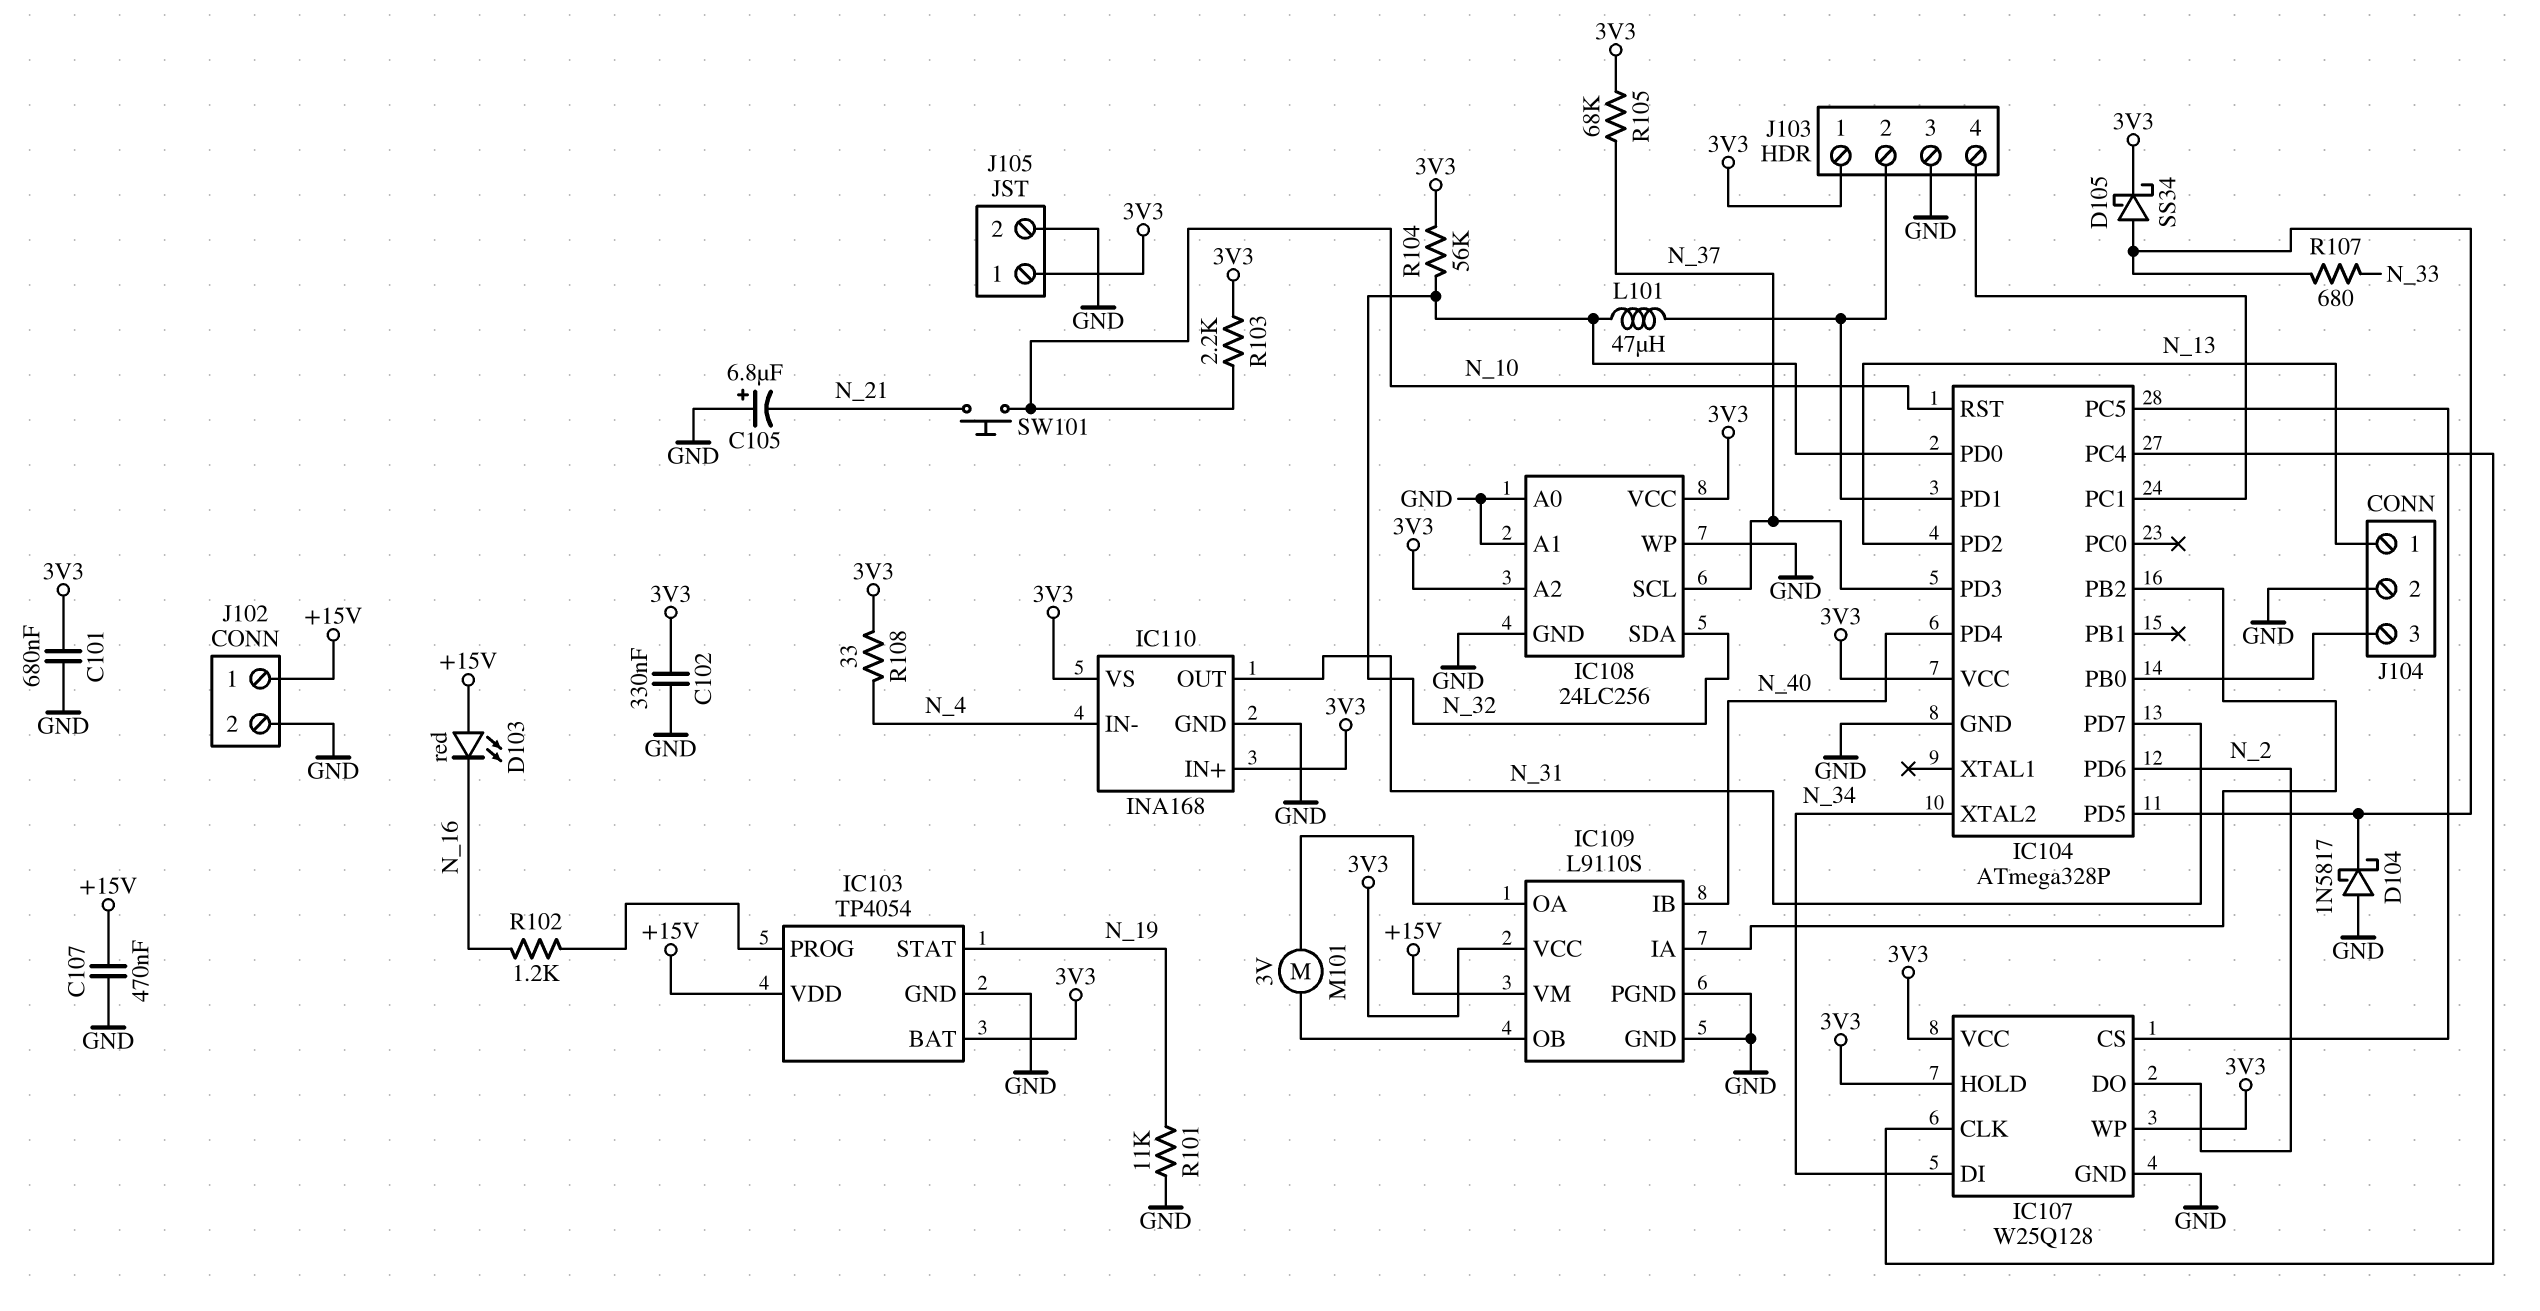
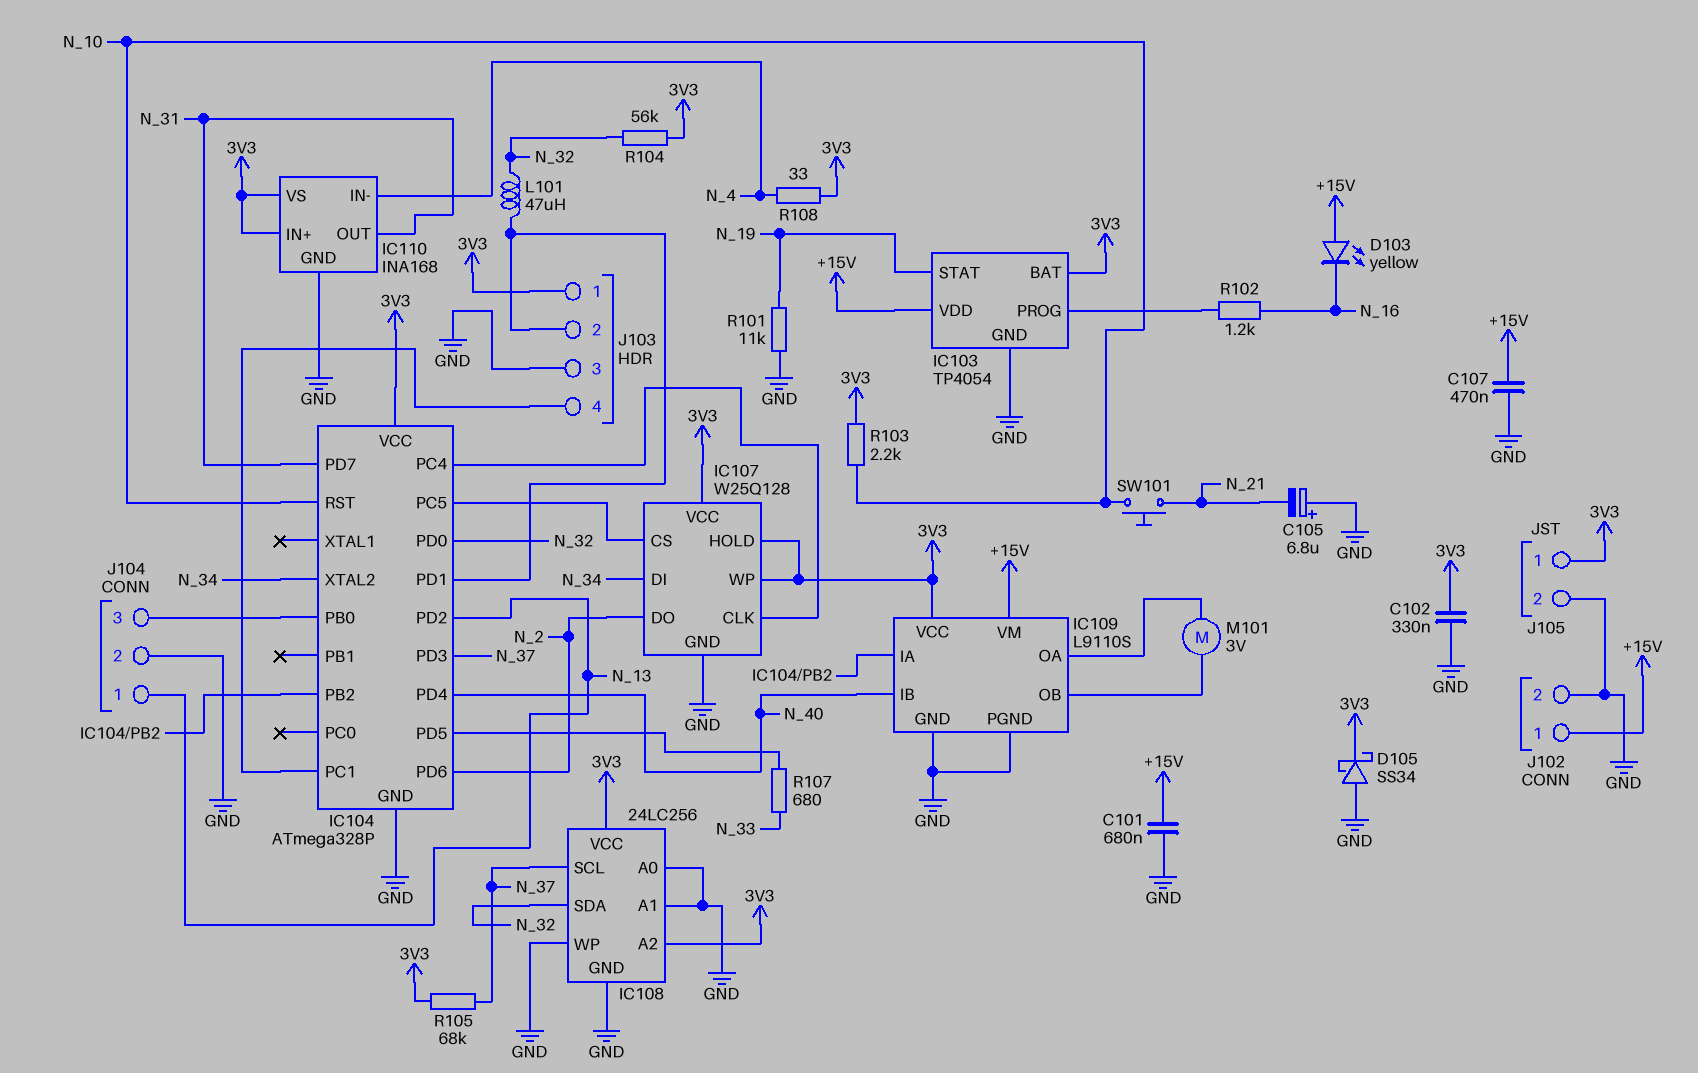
C101: 680nF (3V3, GND) -> 680nF (+15V, GND)
D103: LED red (A +15V, K N_16) -> LED yellow (A +15V, K N_16)
D104: schottky 1N5817 (A GND, K IC104/PD5) -> none
D105: schottky SS34 (A IC104/PD5, K 3V3) -> schottky SS34 (A GND, K 3V3)

